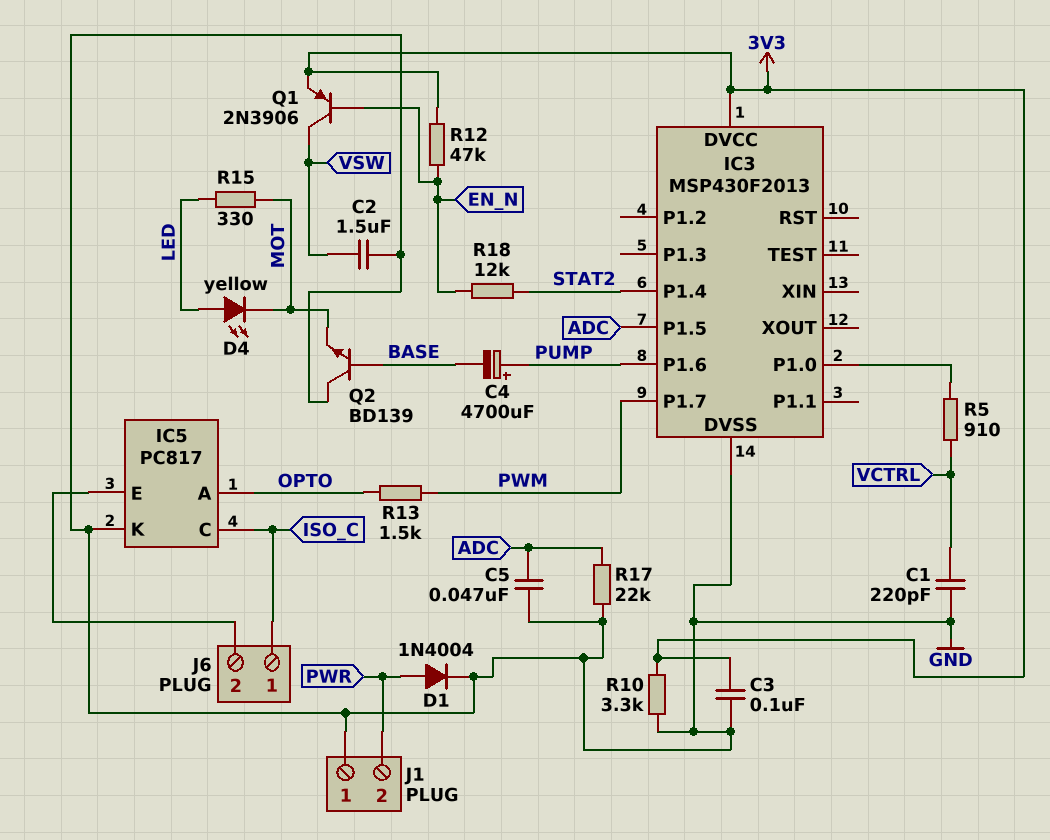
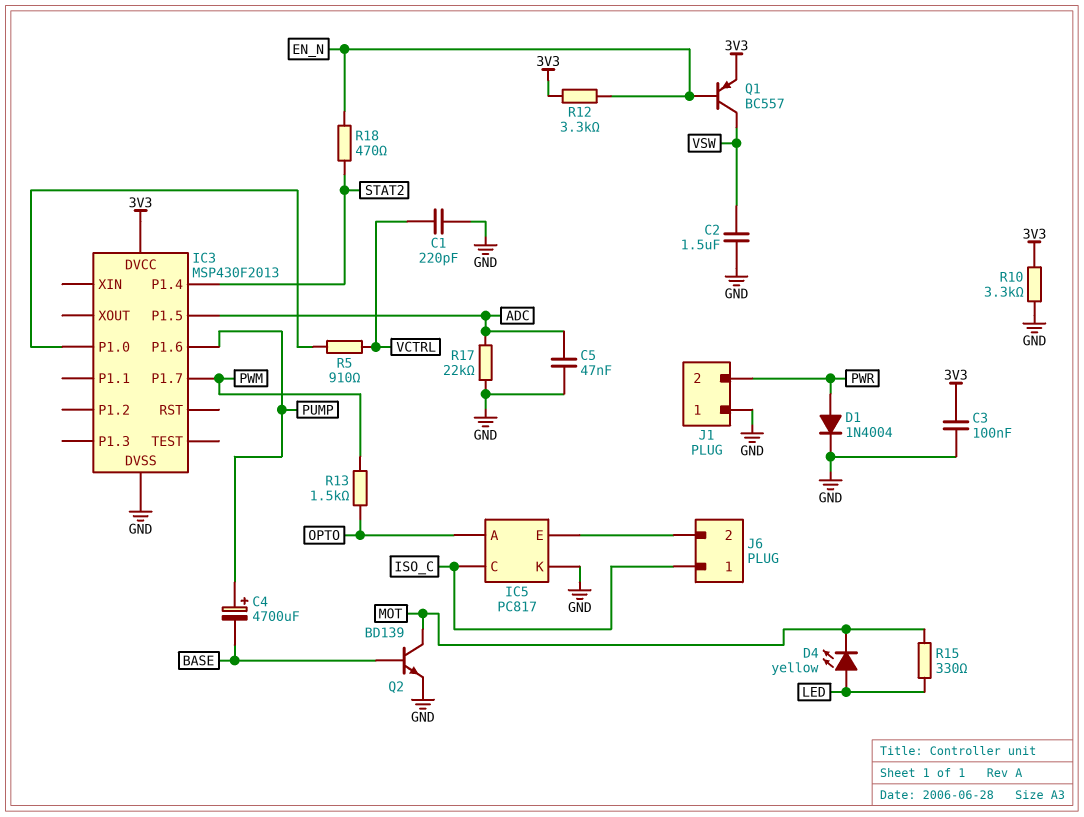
Q1: PNP 2N3906 (B EN_N, C VSW, E 3V3) -> PNP BC557 (B EN_N, C VSW, E 3V3)
Q2: NPN BD139 (B BASE, C GND, E MOT) -> NPN BD139 (B BASE, C MOT, E GND)
R12: 47k (3V3, EN_N) -> 3.3k (3V3, EN_N)
R18: 12k (EN_N, STAT2) -> 470 (EN_N, STAT2)

